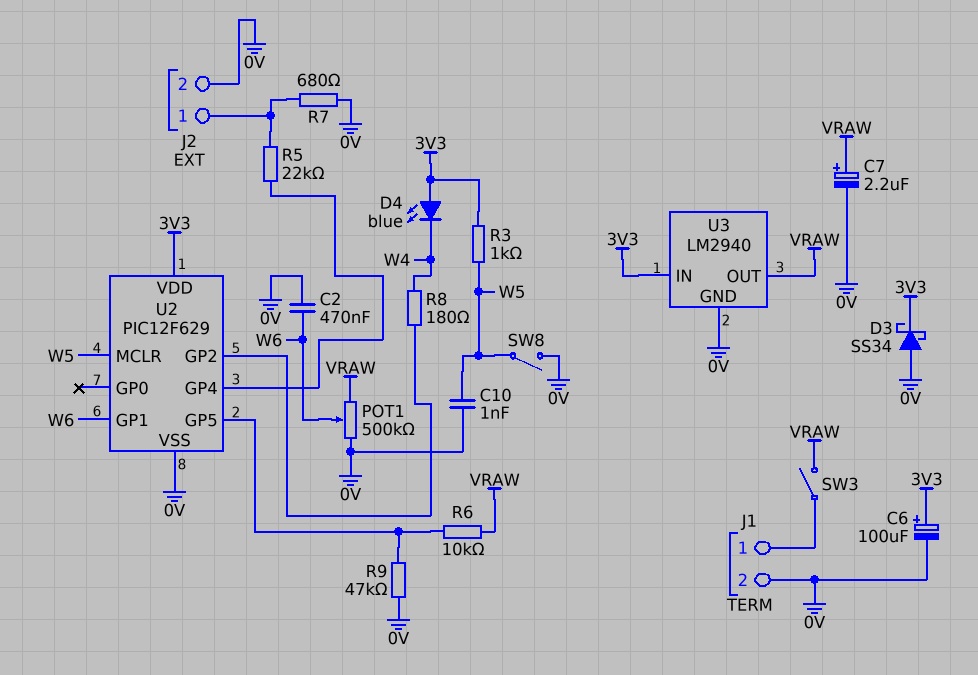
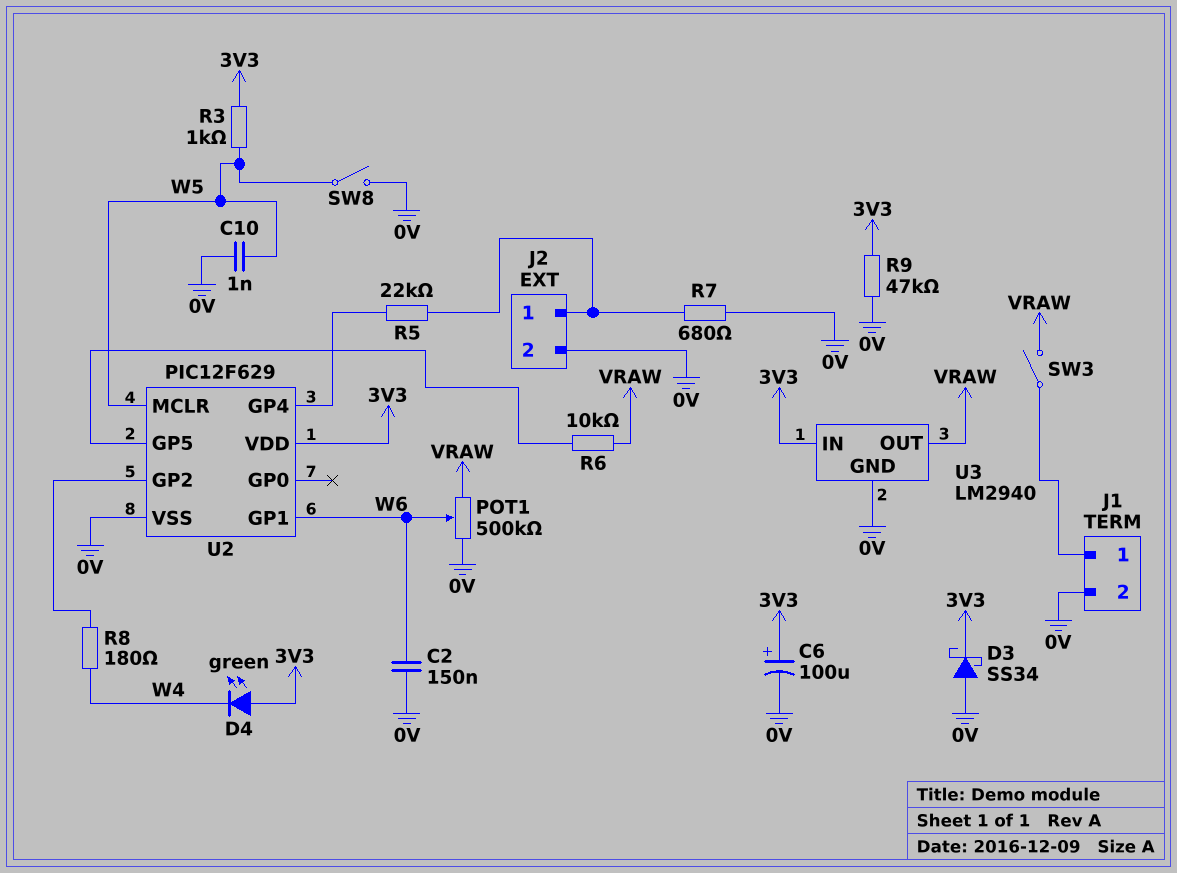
C2: 470nF (0V, W6) -> 150nF (0V, W6)
C7: 2.2uF (plus VRAW, minus 0V) -> none
D4: LED blue (A 3V3, K W4) -> LED green (A 3V3, K W4)
R9: 47k (0V, U2/GP5) -> 47k (0V, 3V3)

